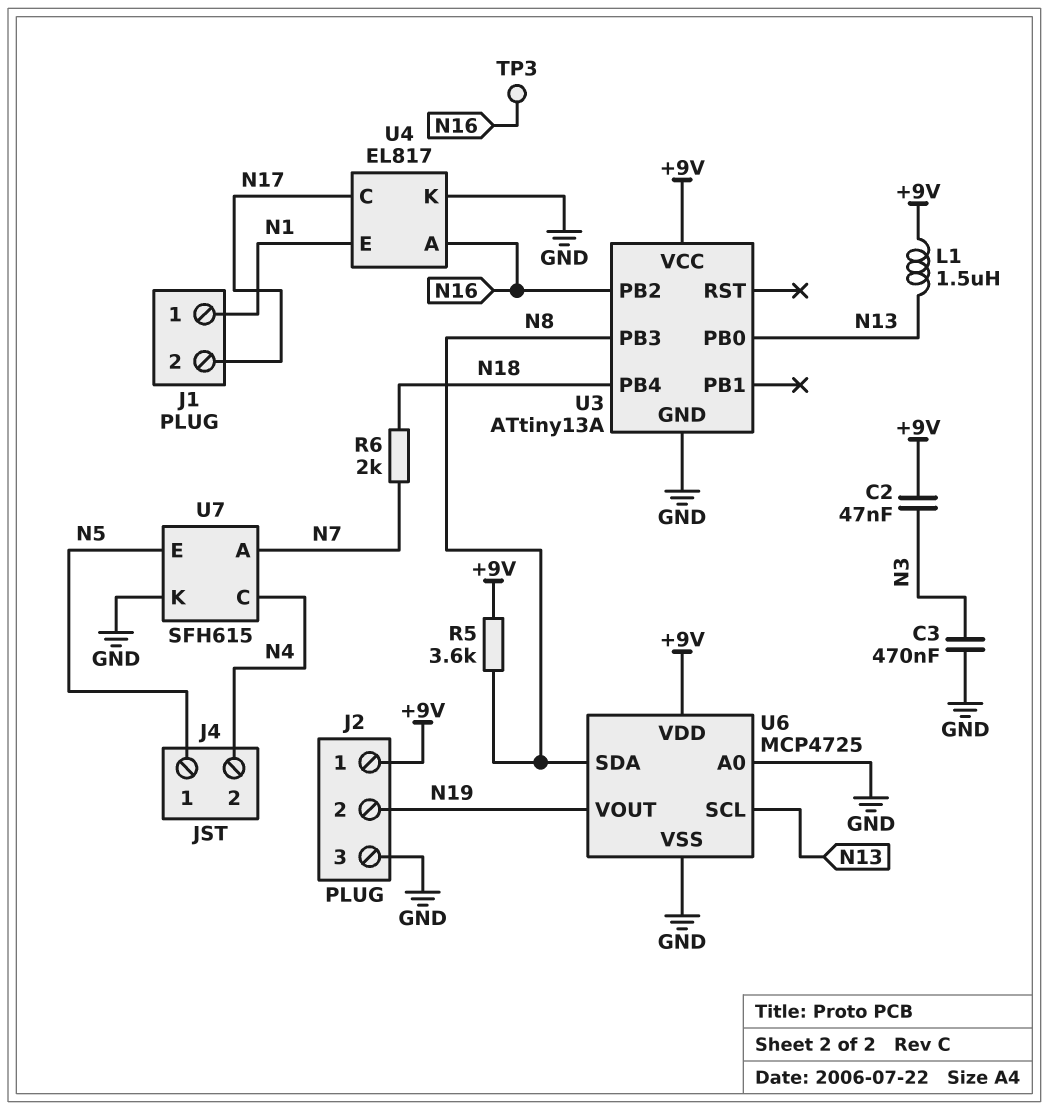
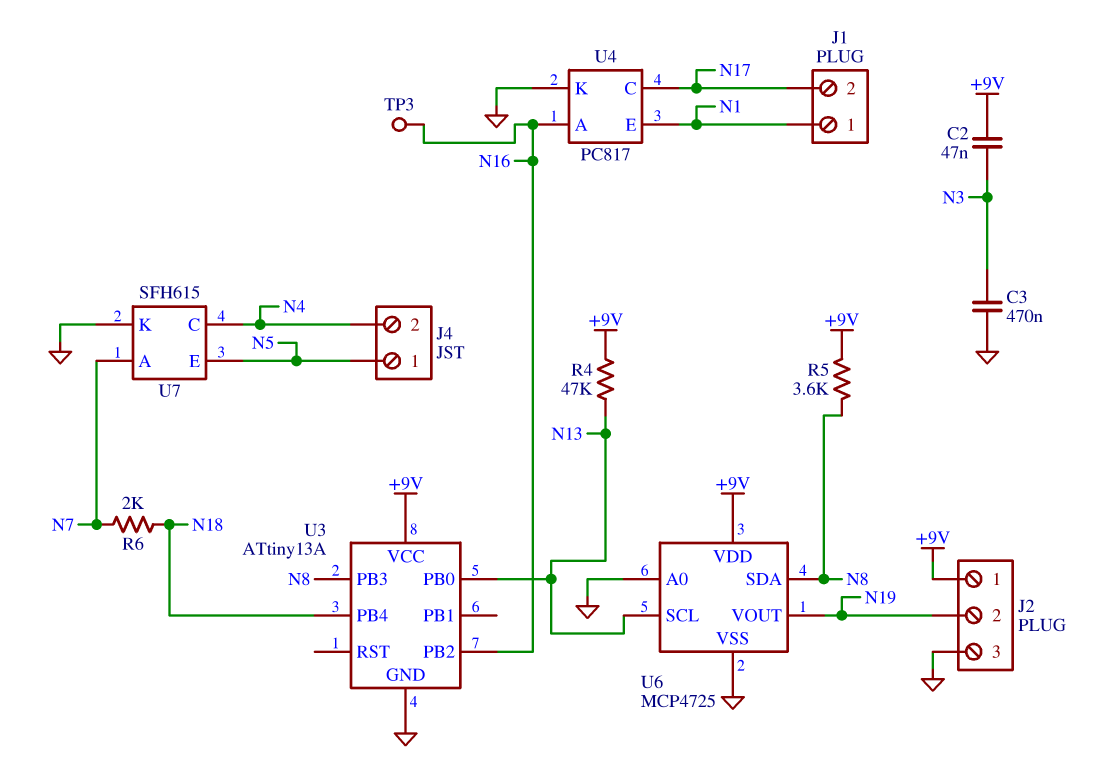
L1: 1.5uH (+9V, N13) -> none
R4: none -> 47k (+9V, N13)
U4: EL817 -> PC817

